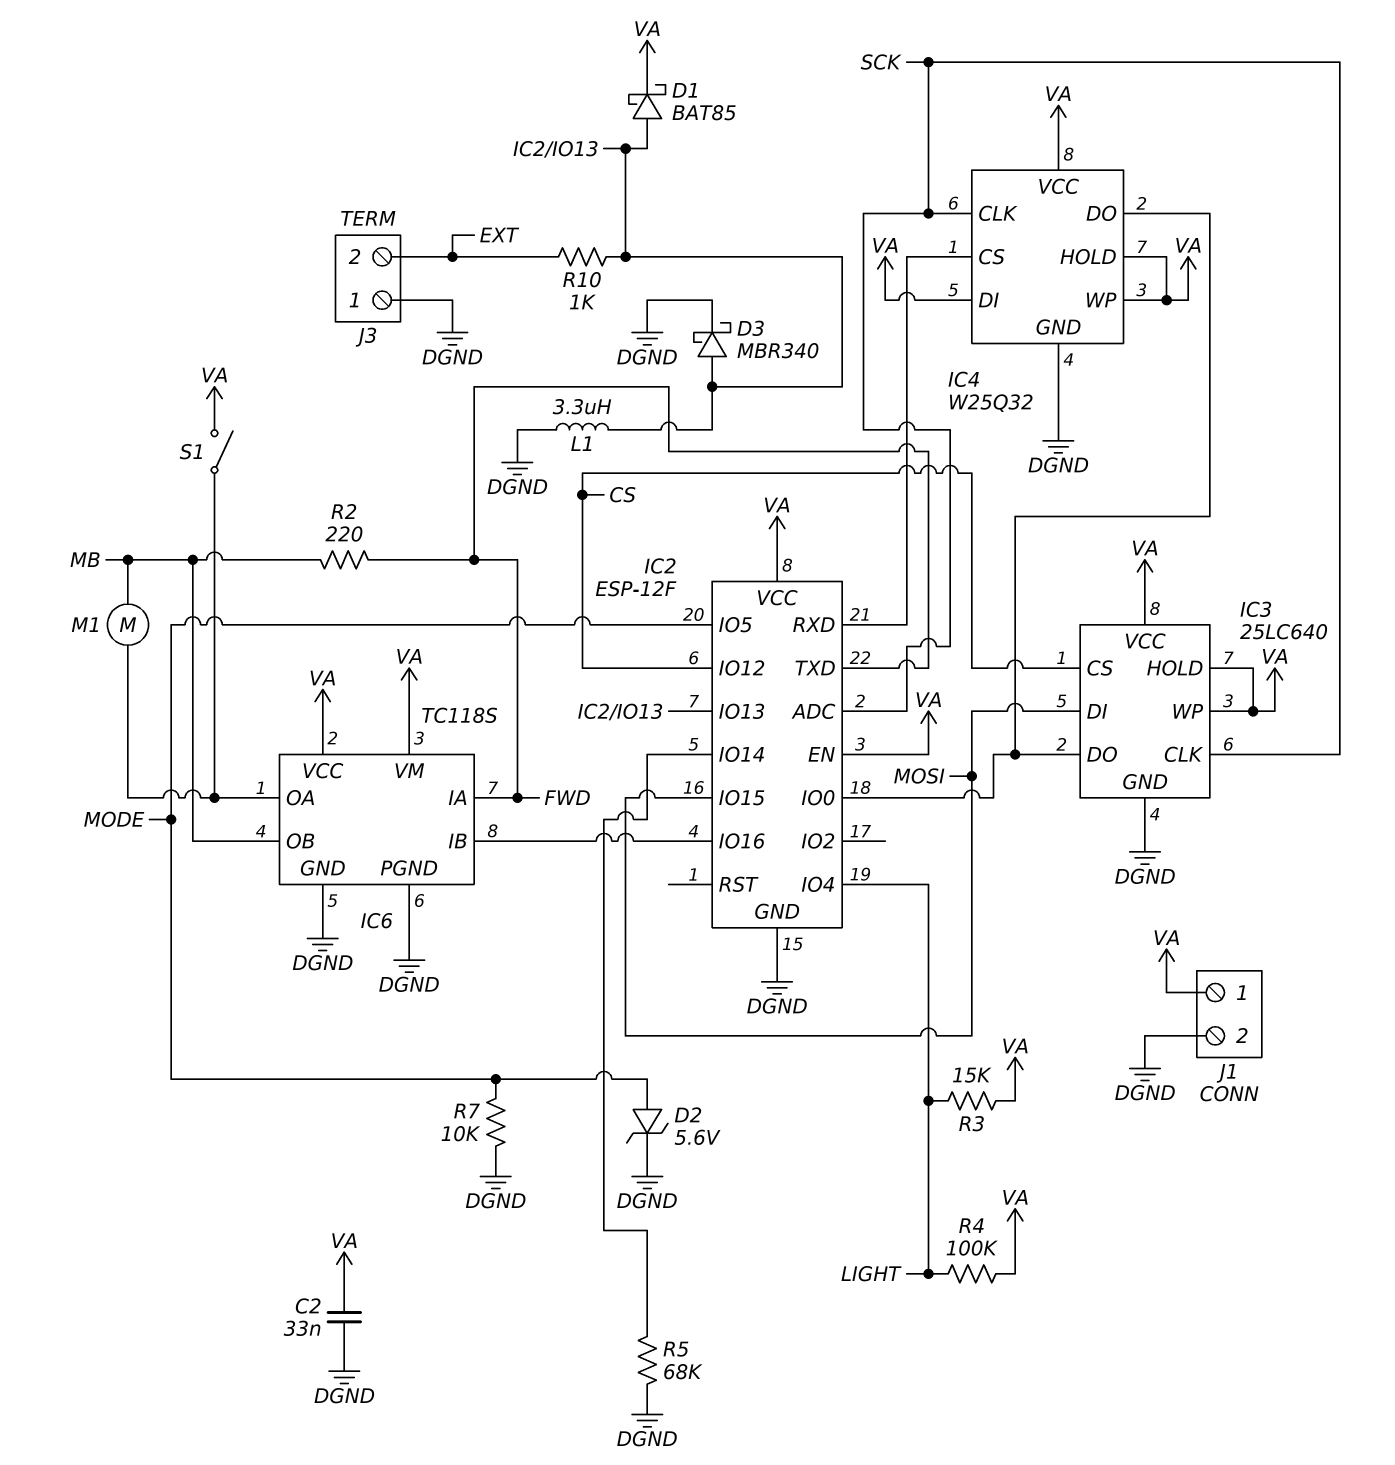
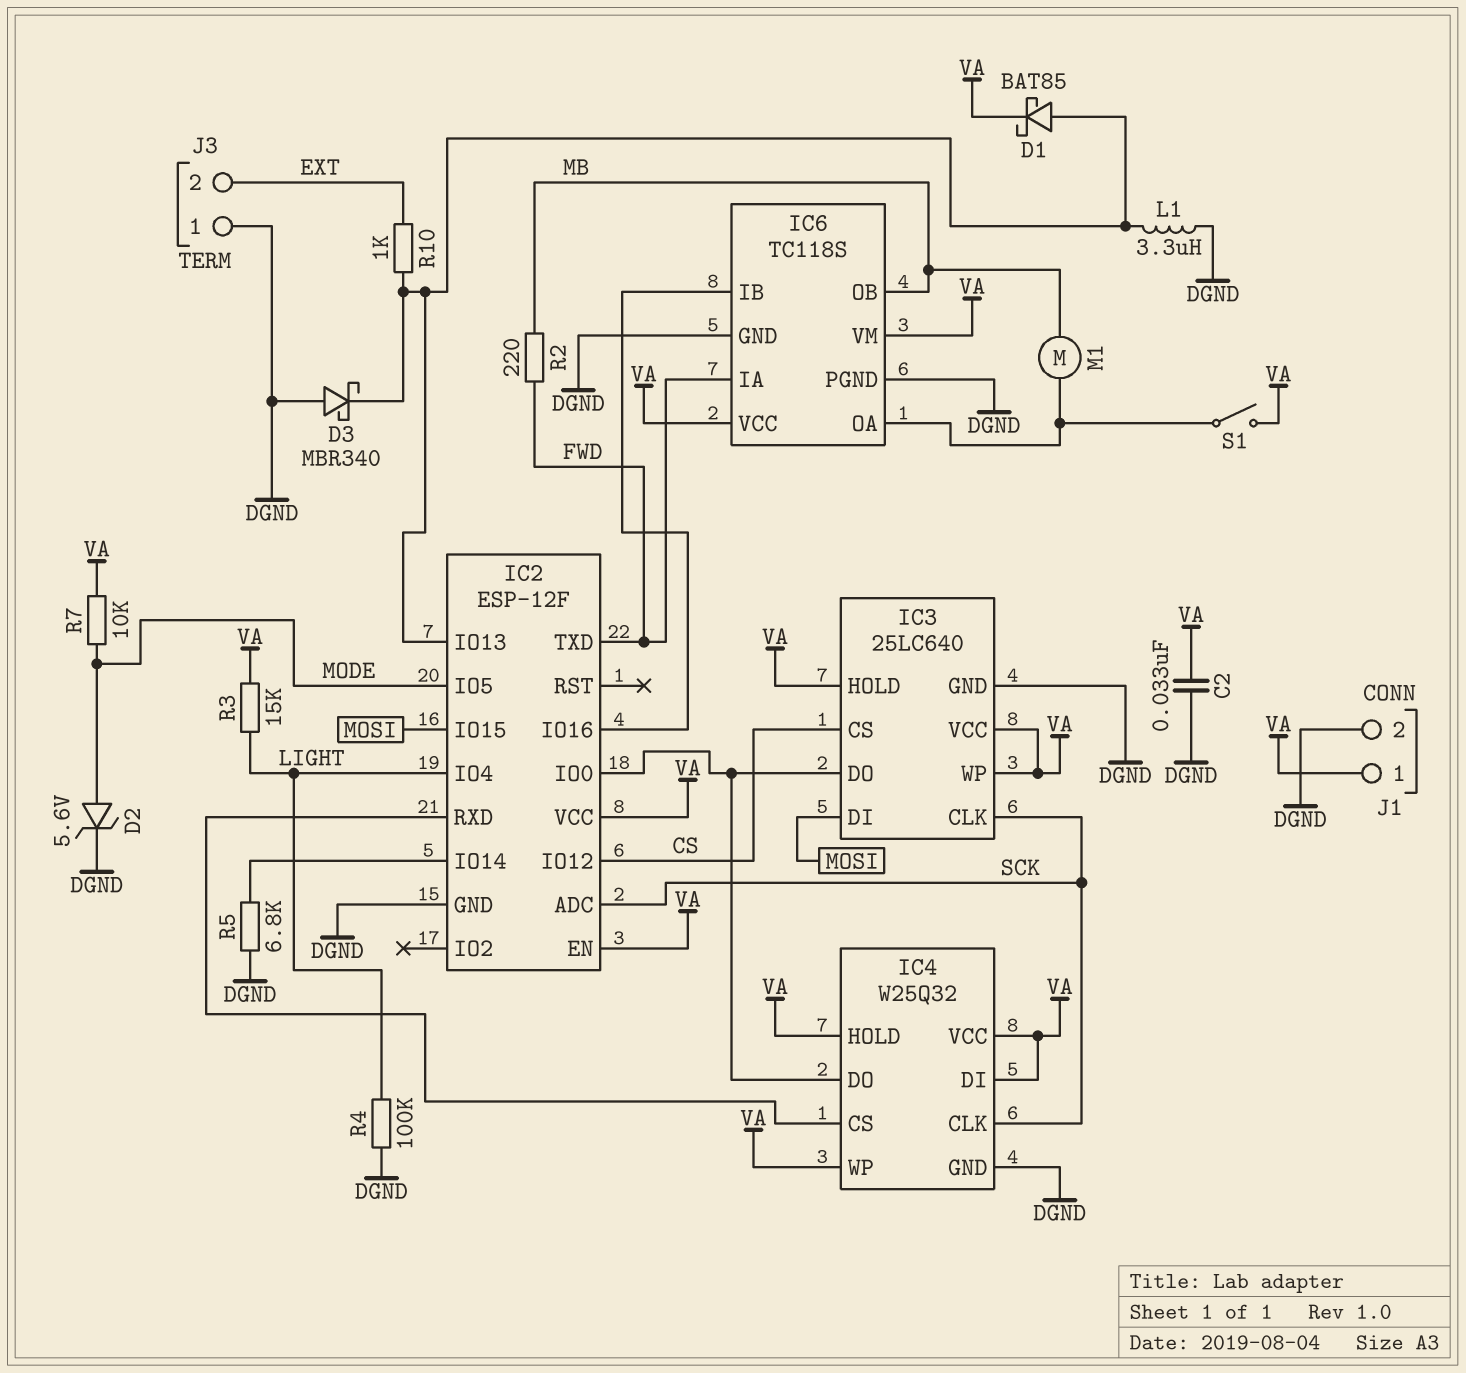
D3: schottky MBR340 (A IC2/IO13, K DGND) -> schottky MBR340 (A DGND, K IC2/IO13)
R4: 100k (LIGHT, VA) -> 100k (DGND, LIGHT)
R5: 68k (DGND, IC2/IO14) -> 6.8k (DGND, IC2/IO14)
R7: 10k (DGND, MODE) -> 10k (MODE, VA)

